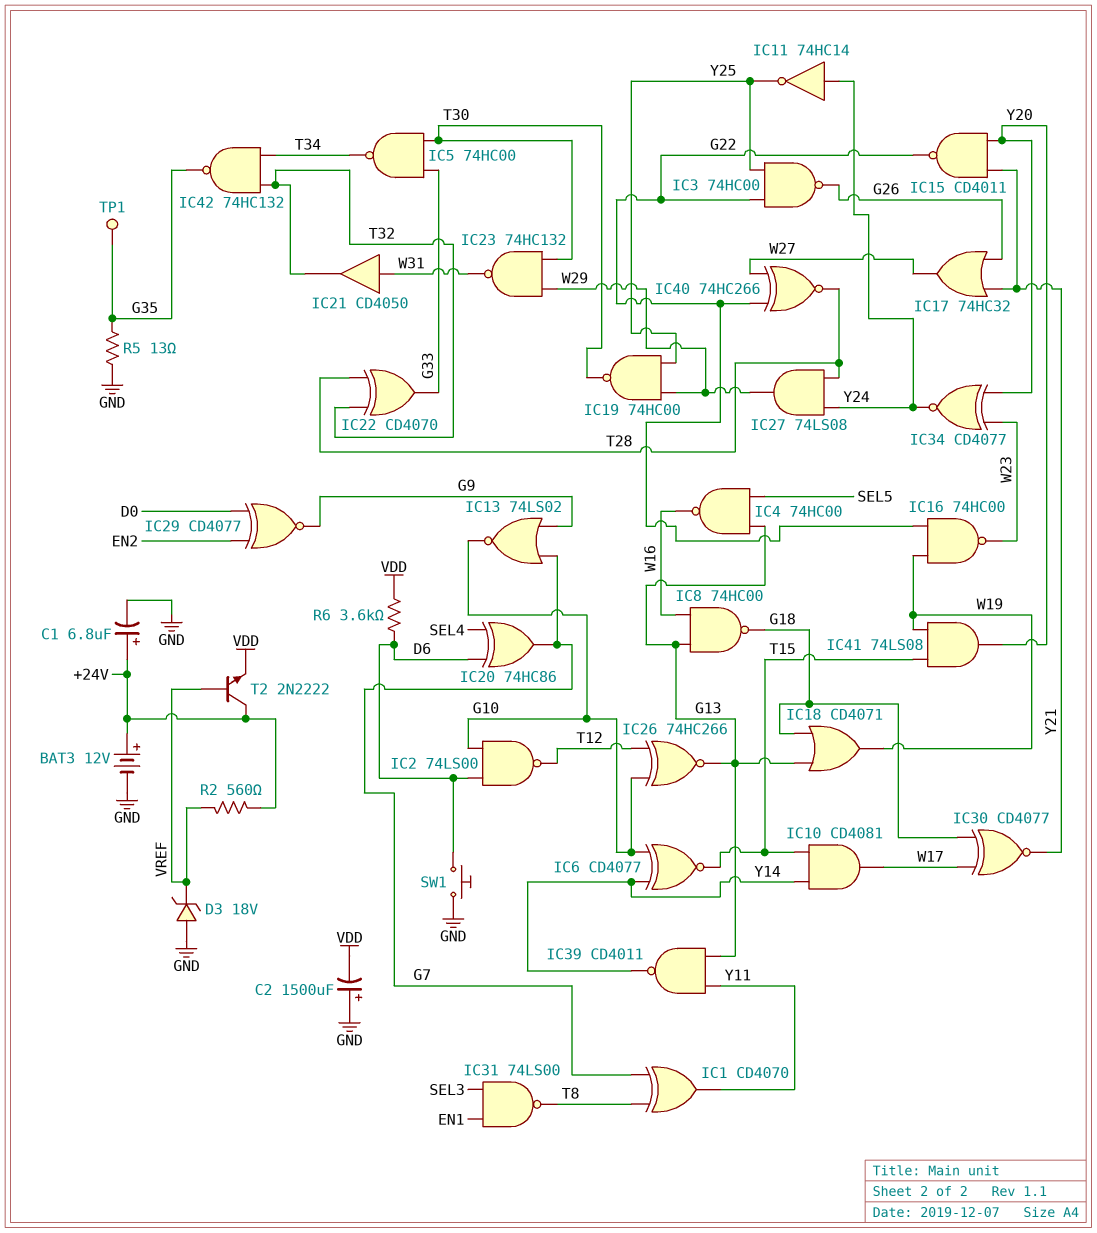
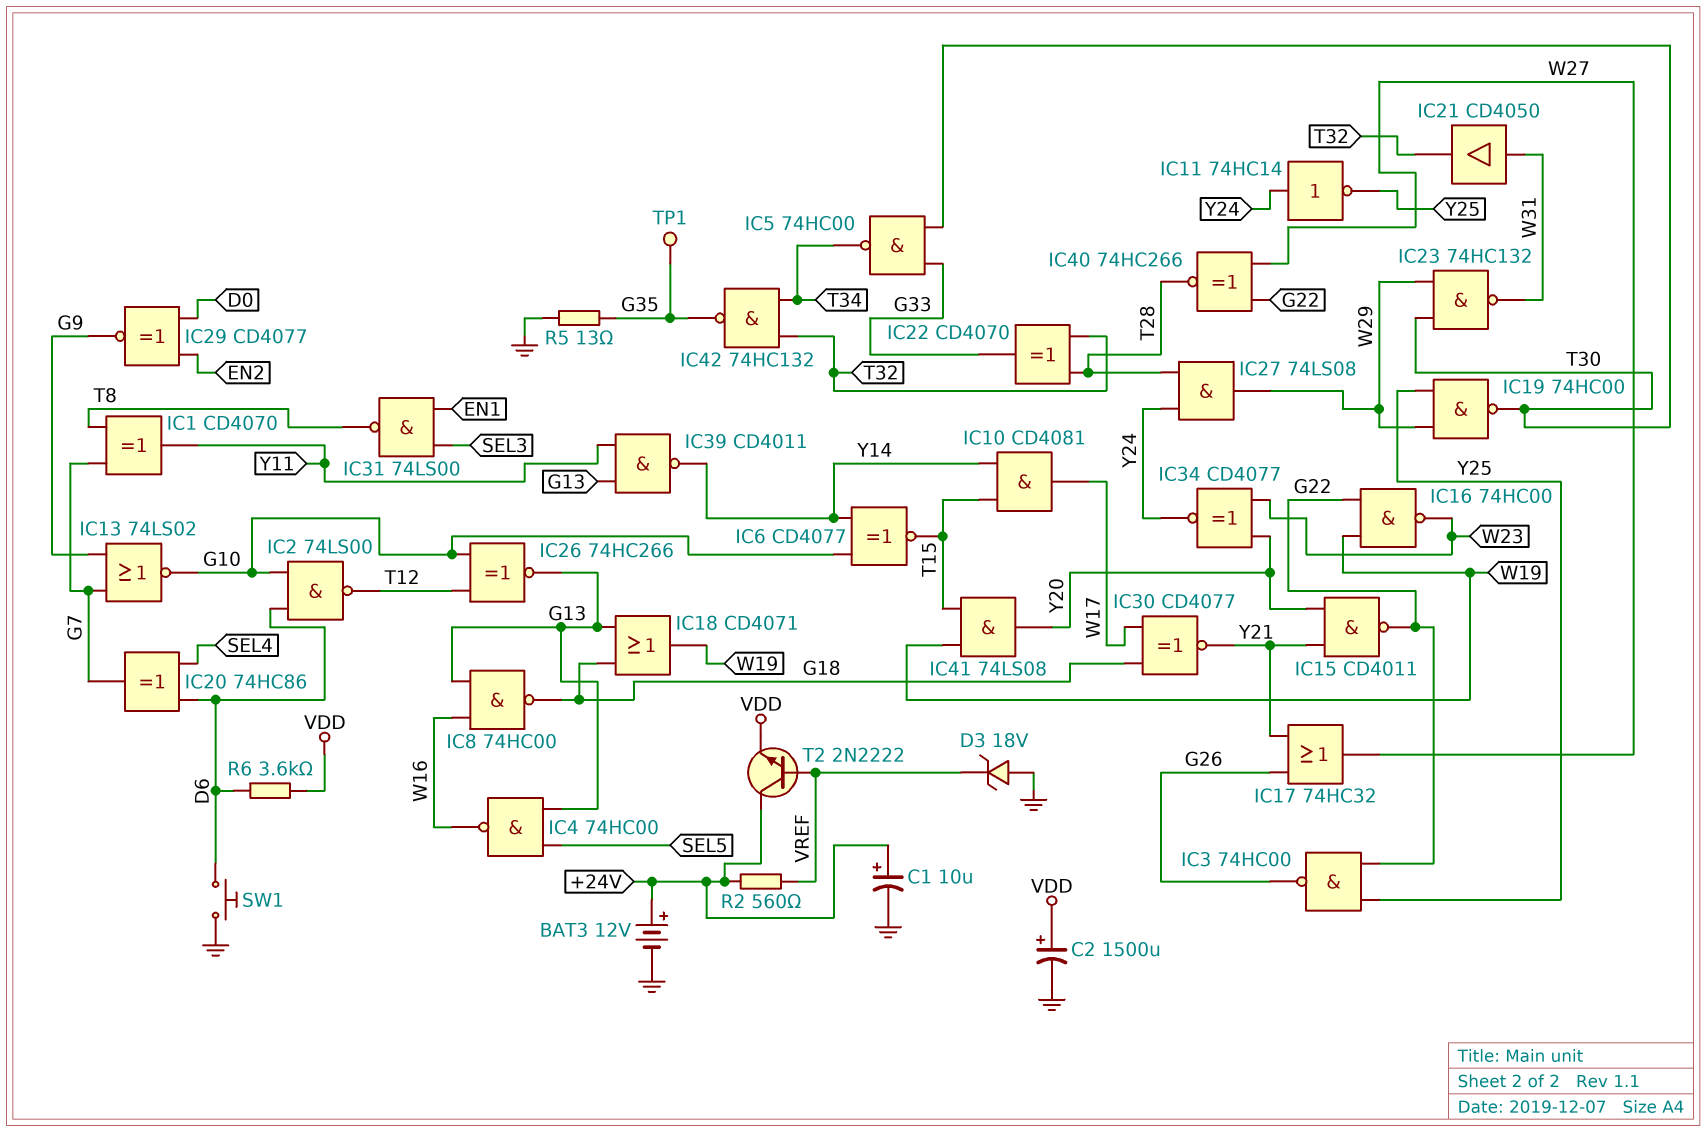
C1: 6.8uF (plus +24V, minus GND) -> 10uF (plus +24V, minus GND)
C2: 1500uF (plus GND, minus VDD) -> 1500uF (plus VDD, minus GND)

